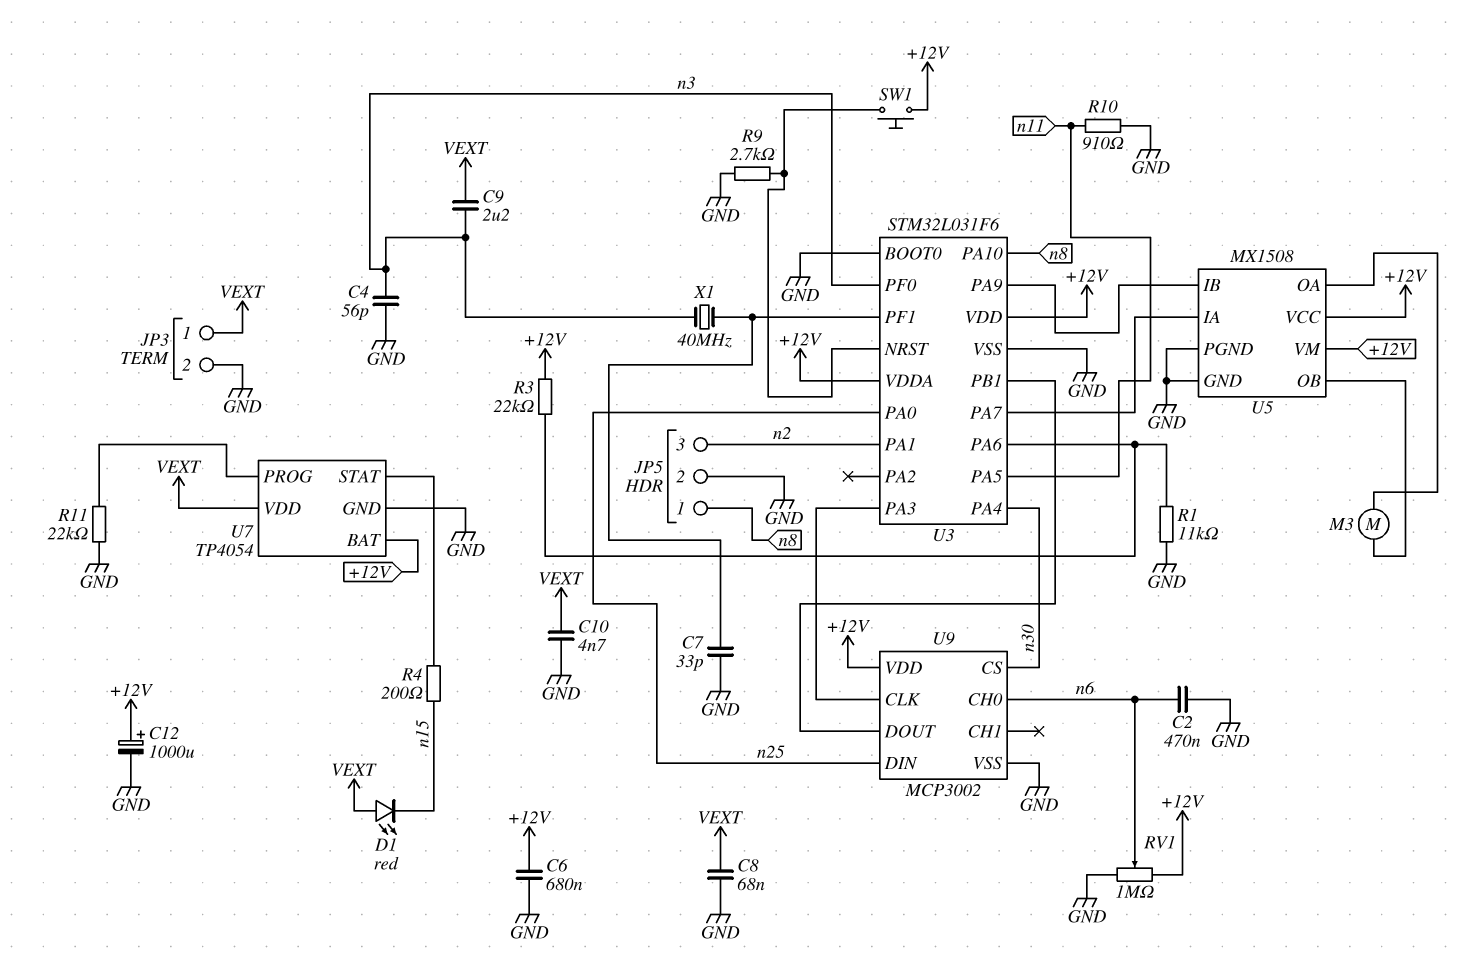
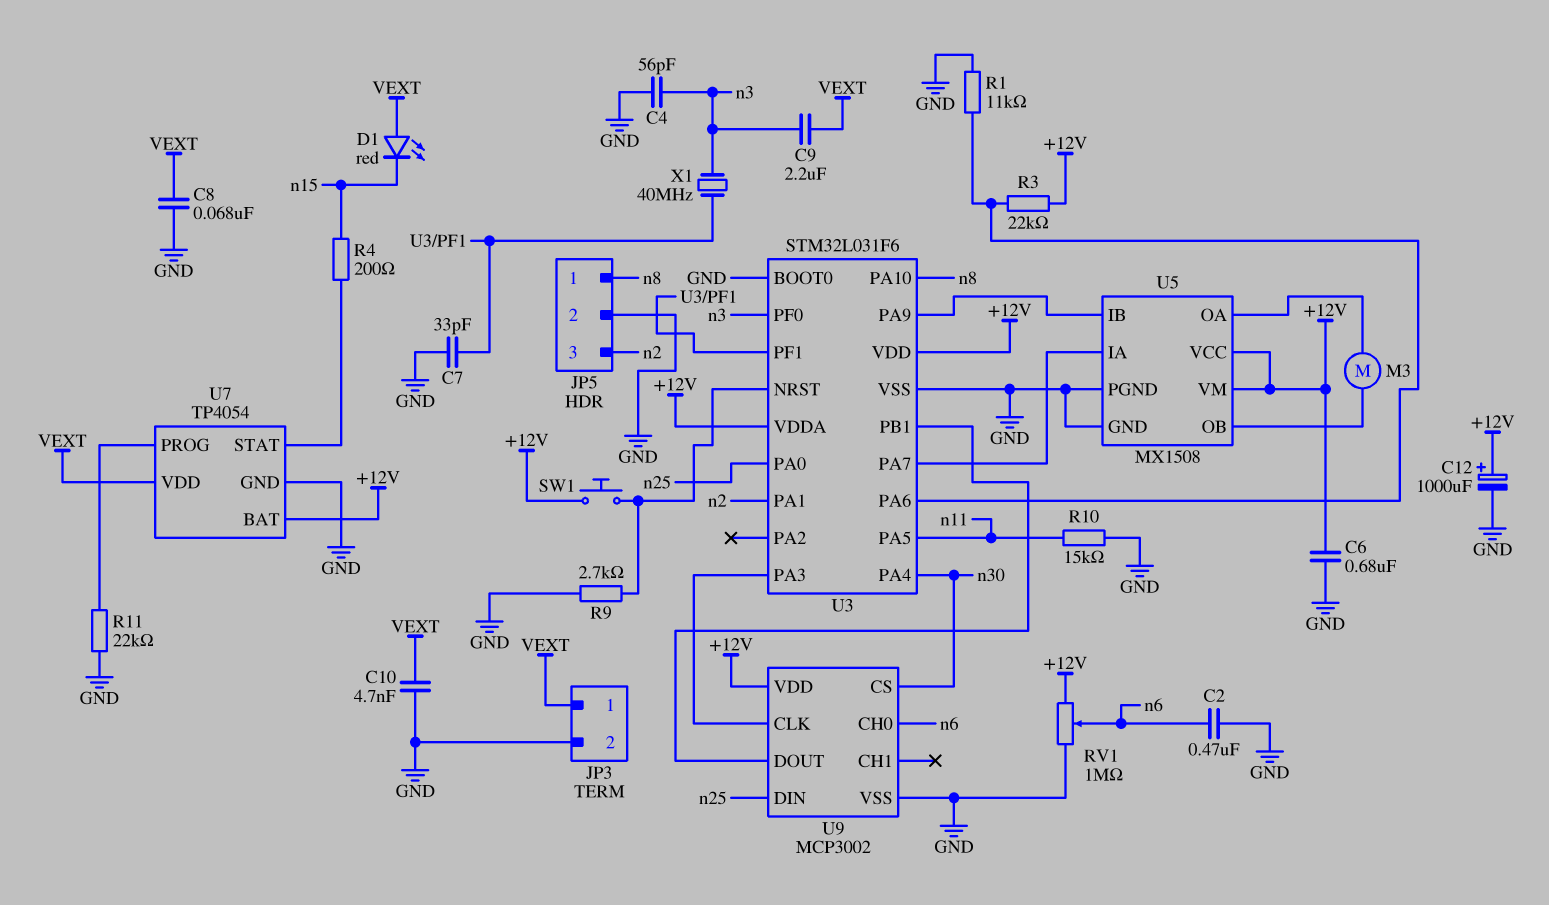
R10: 910 (GND, n11) -> 15k (GND, n11)

